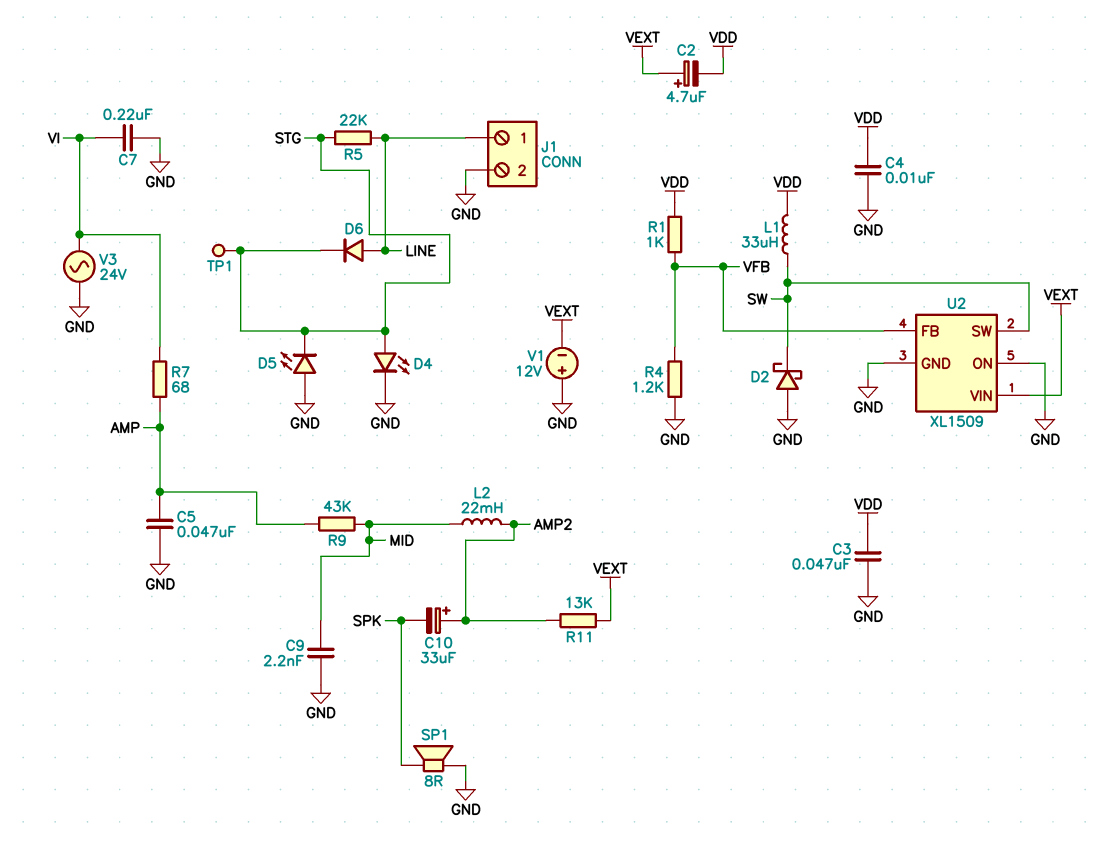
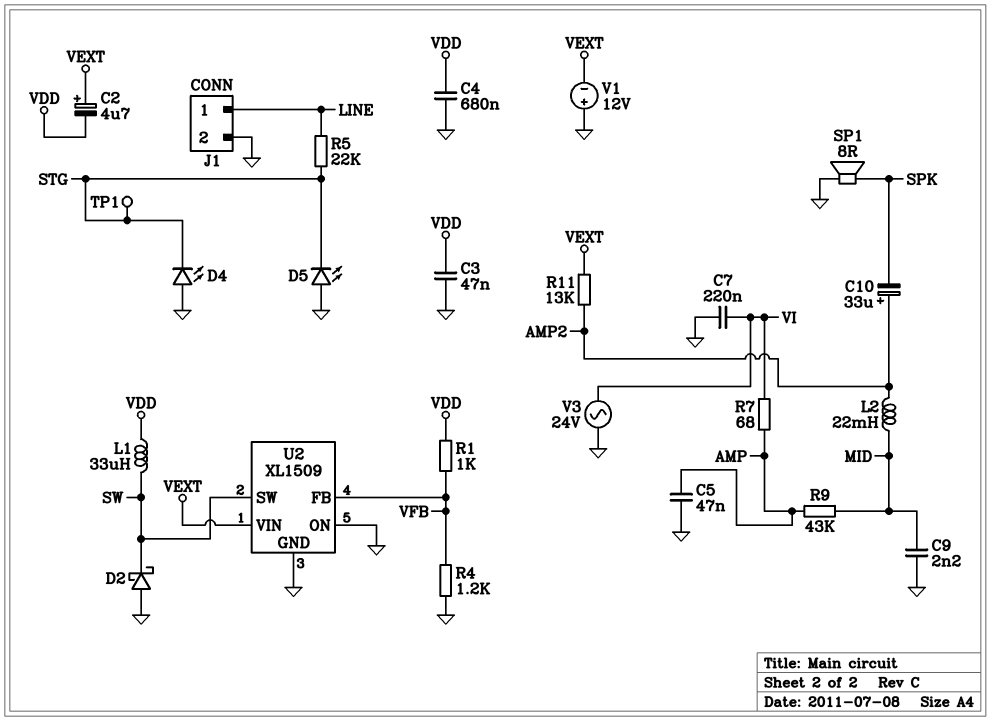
C4: 10nF (GND, VDD) -> 680nF (GND, VDD)
D4: LED (A STG, K GND) -> LED (A GND, K STG)
D6: diode (A LINE, K STG) -> none

